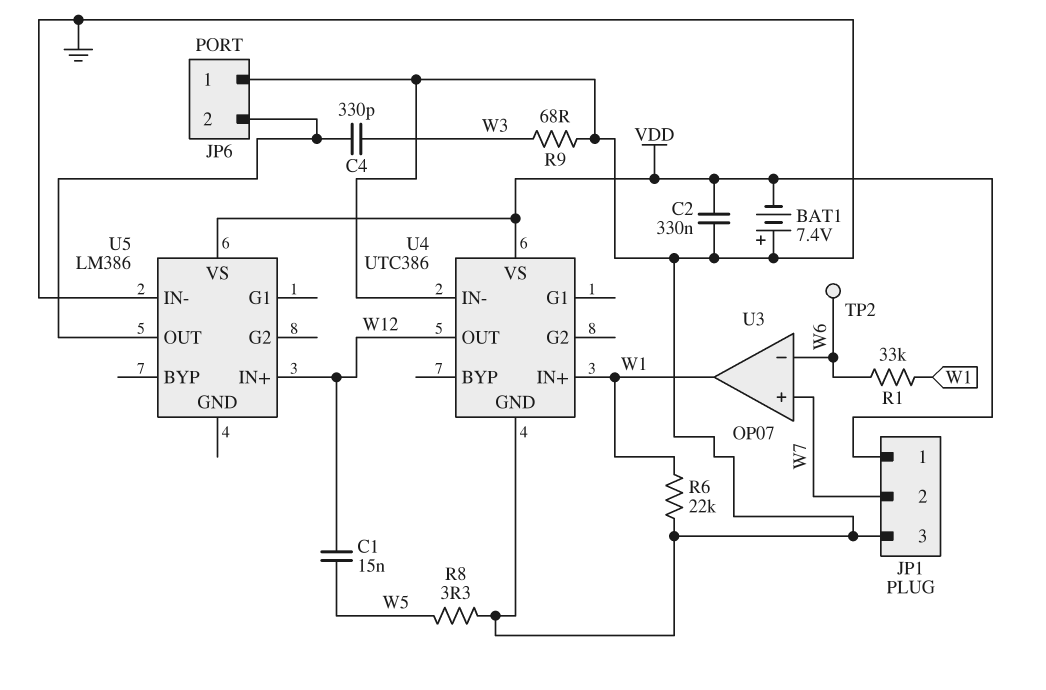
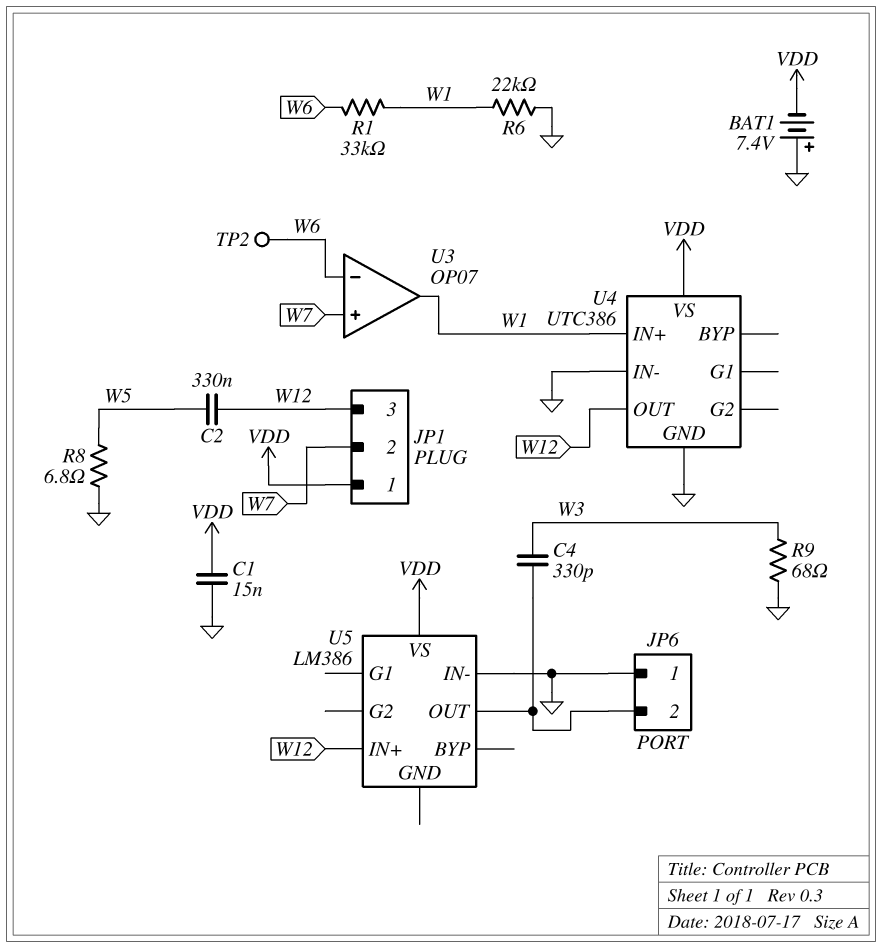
C1: 15nF (W5, W12) -> 15nF (GND, VDD)
C2: 330nF (GND, VDD) -> 330nF (W5, W12)
JP1 pin 3: GND -> W12
R8: 3.3 (GND, W5) -> 6.8 (GND, W5)

